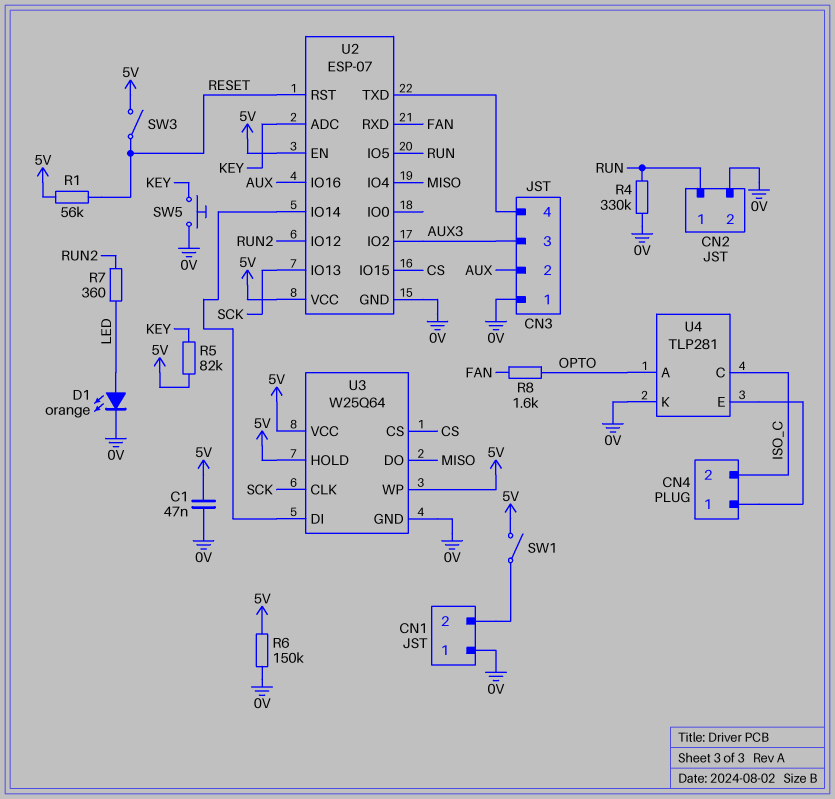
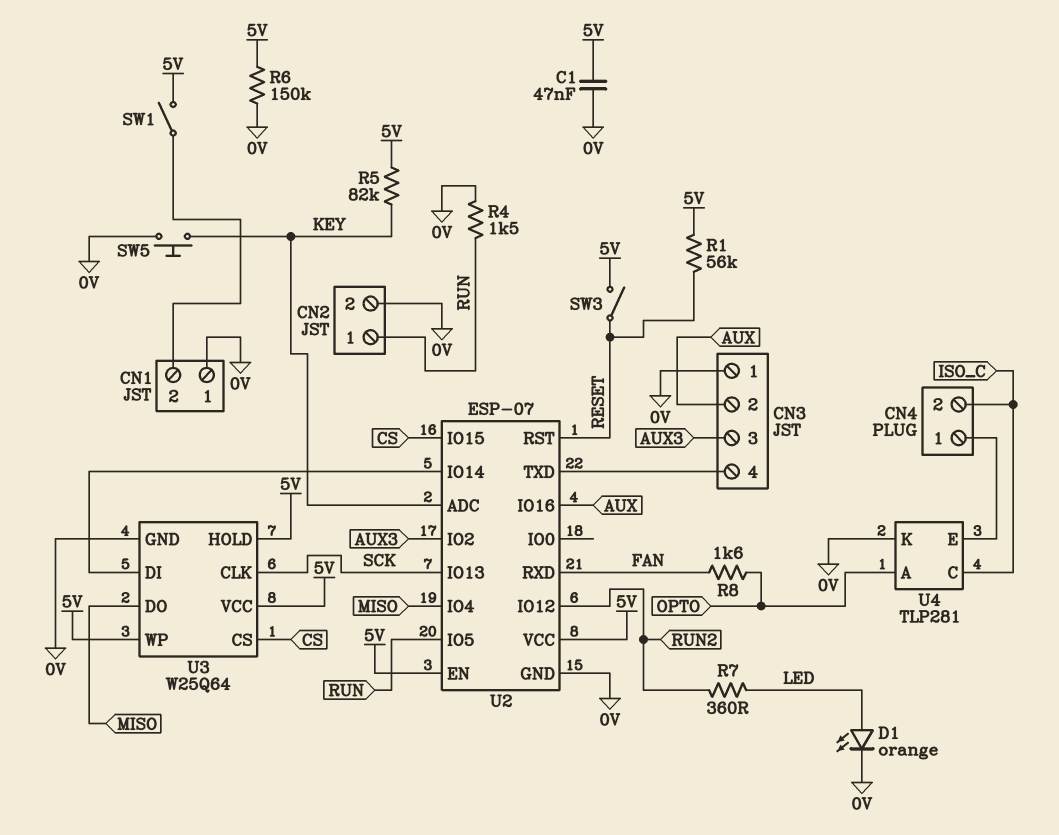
R4: 330k (0V, RUN) -> 1.5k (0V, RUN)

